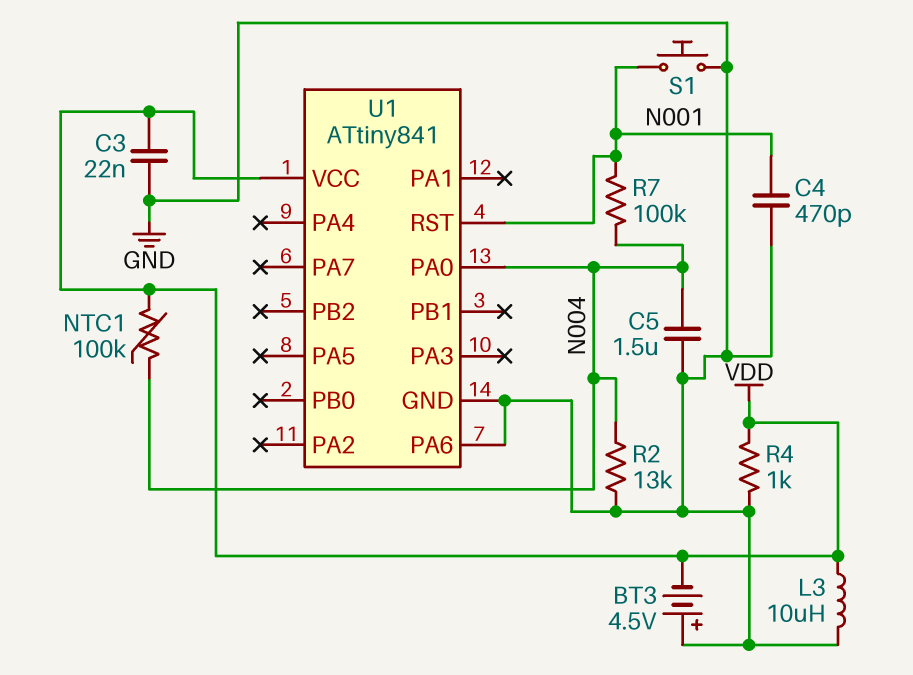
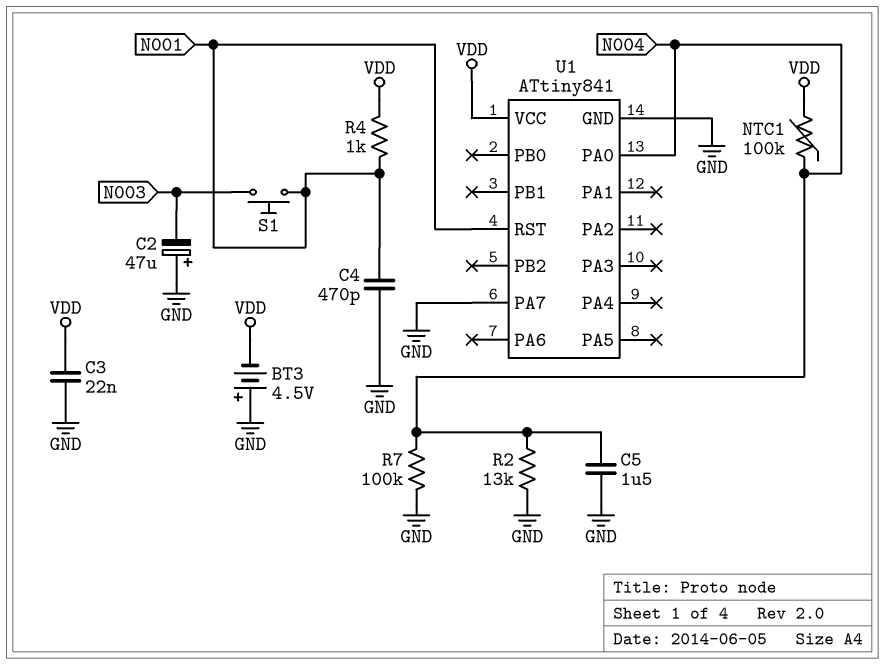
C2: none -> 47uF (plus GND, minus N003)
L3: 10uH (GND, VDD) -> none
R4: 1k (GND, VDD) -> 1k (N001, VDD)
R7: 100k (N001, N004) -> 100k (GND, N004)
S1: button (GND, N001) -> button (N001, N003)
U1 pin PA6: GND -> none
U1 pin PA7: none -> GND

